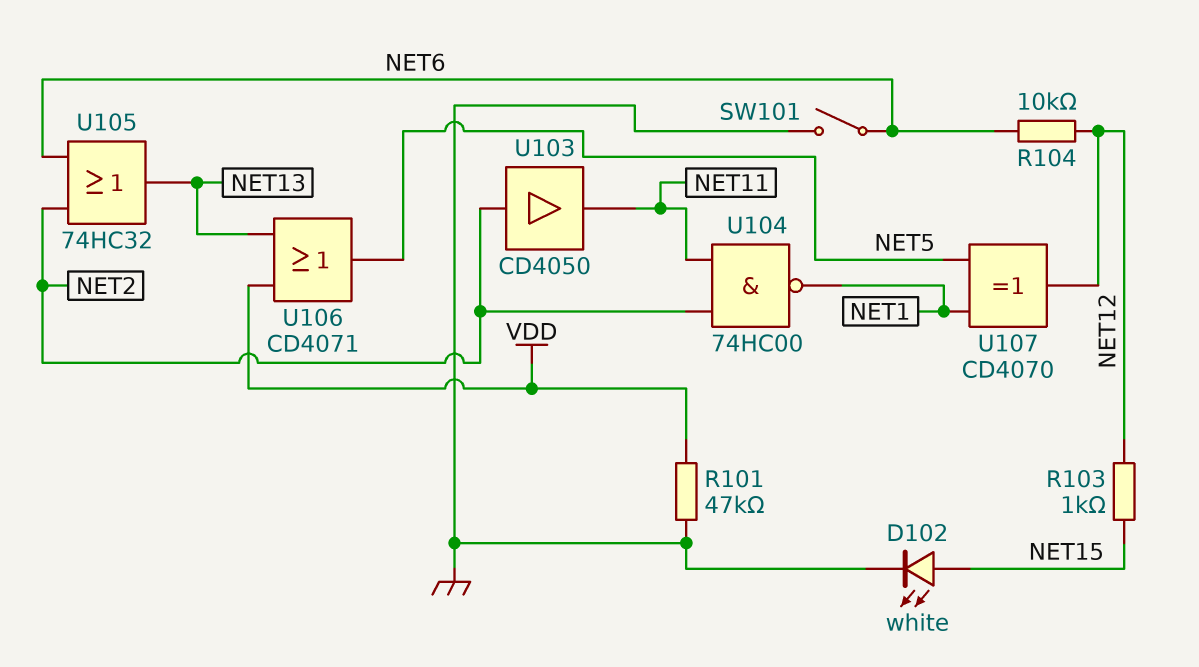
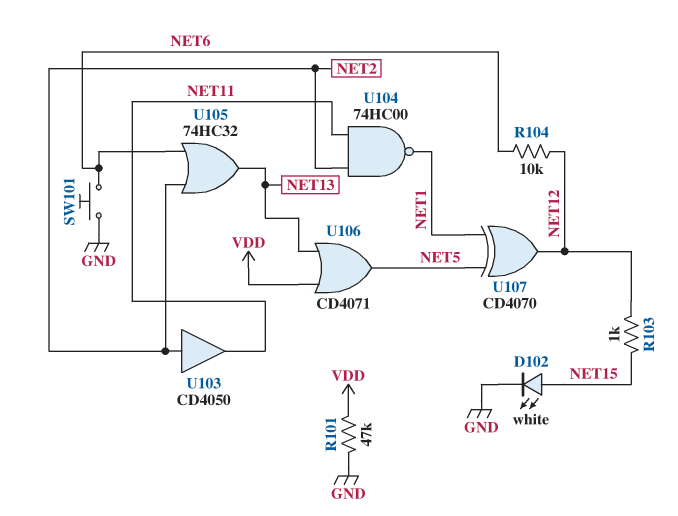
SW101: switch (GND, NET6) -> button (GND, NET6)

